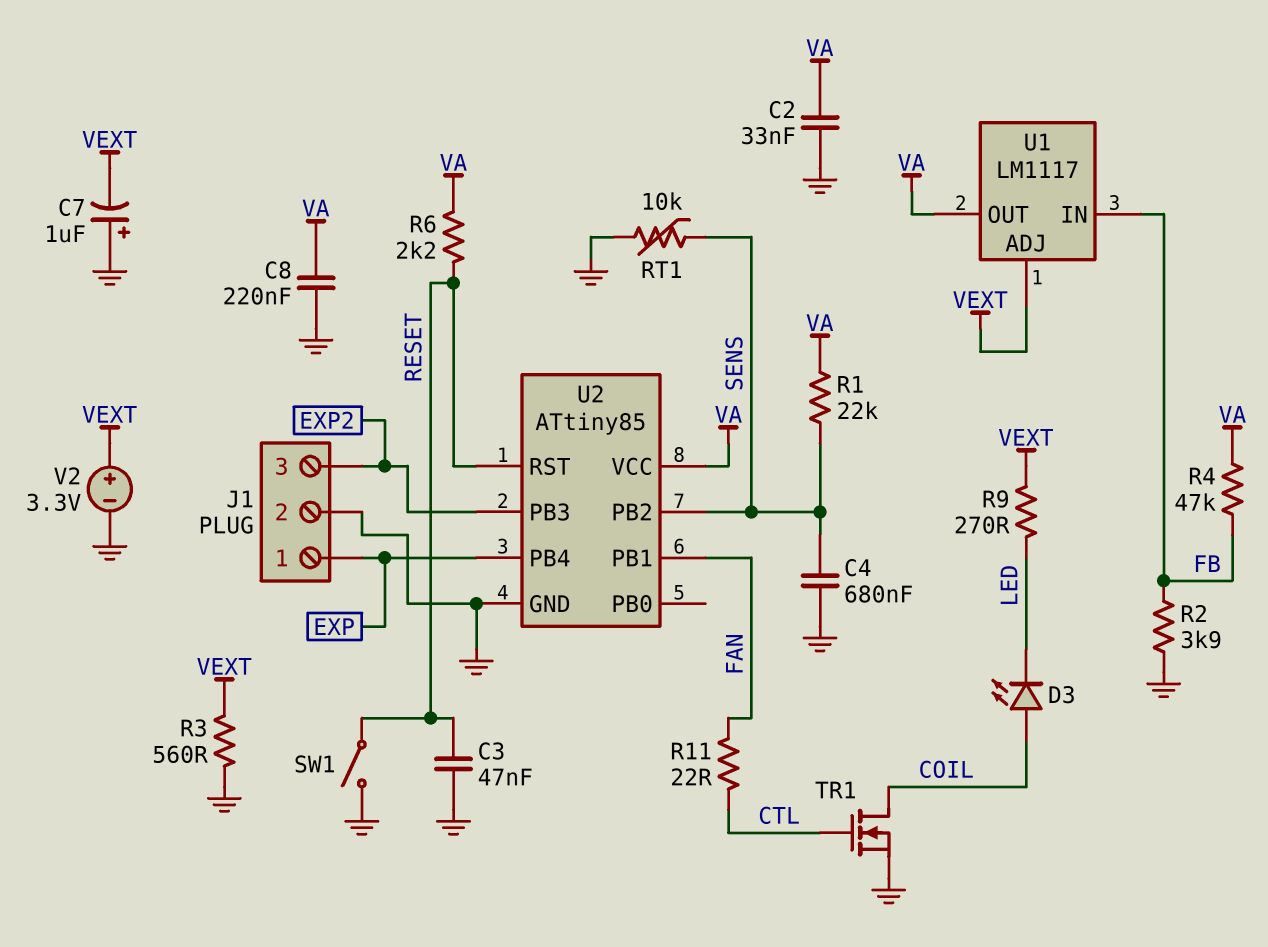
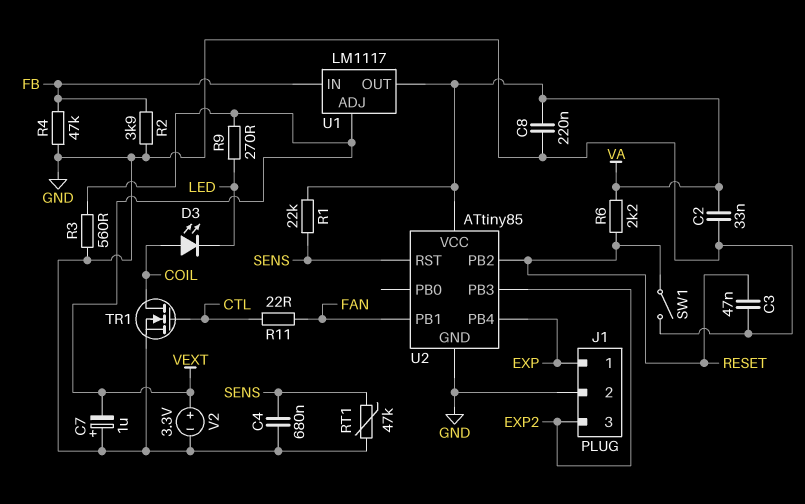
R4: 47k (FB, VA) -> 47k (FB, GND)
RT1: 10k (GND, SENS) -> 47k (GND, SENS)
U2 pin PB2: SENS -> RESET
U2 pin RST: RESET -> SENS

